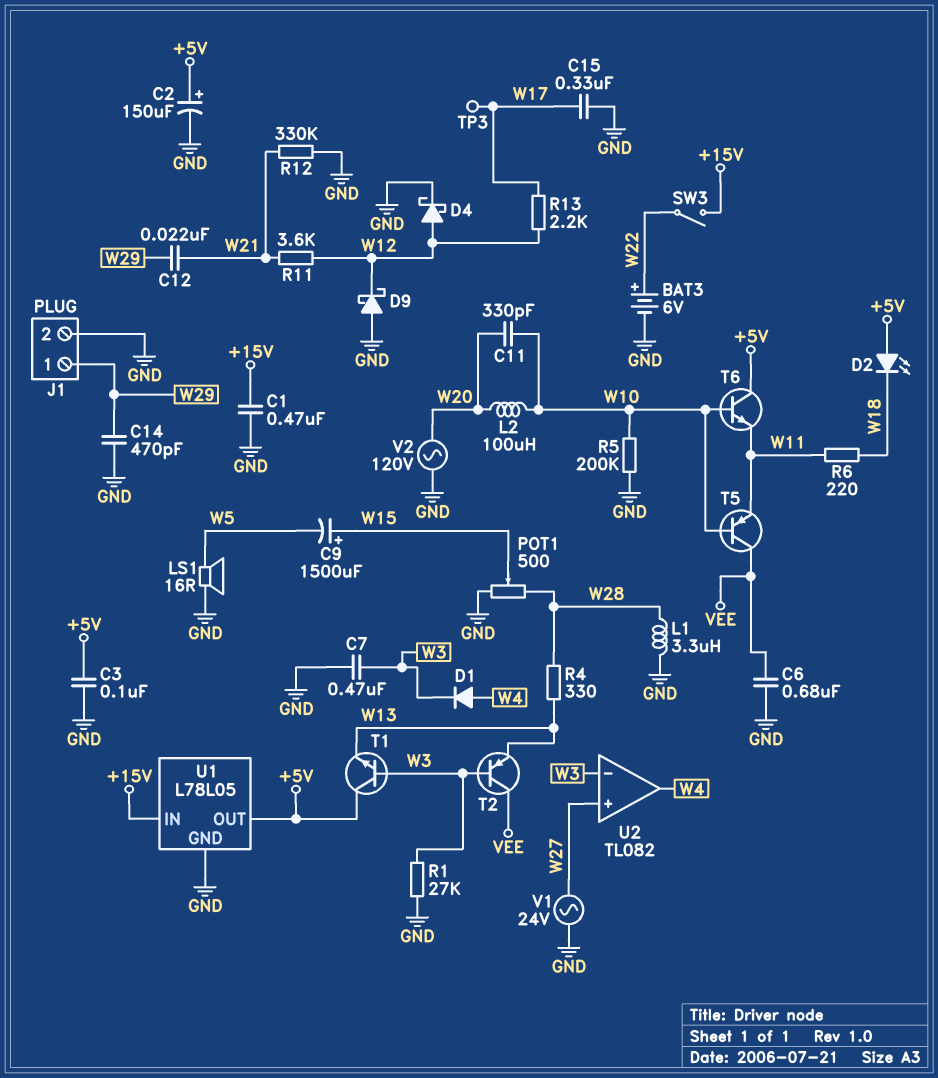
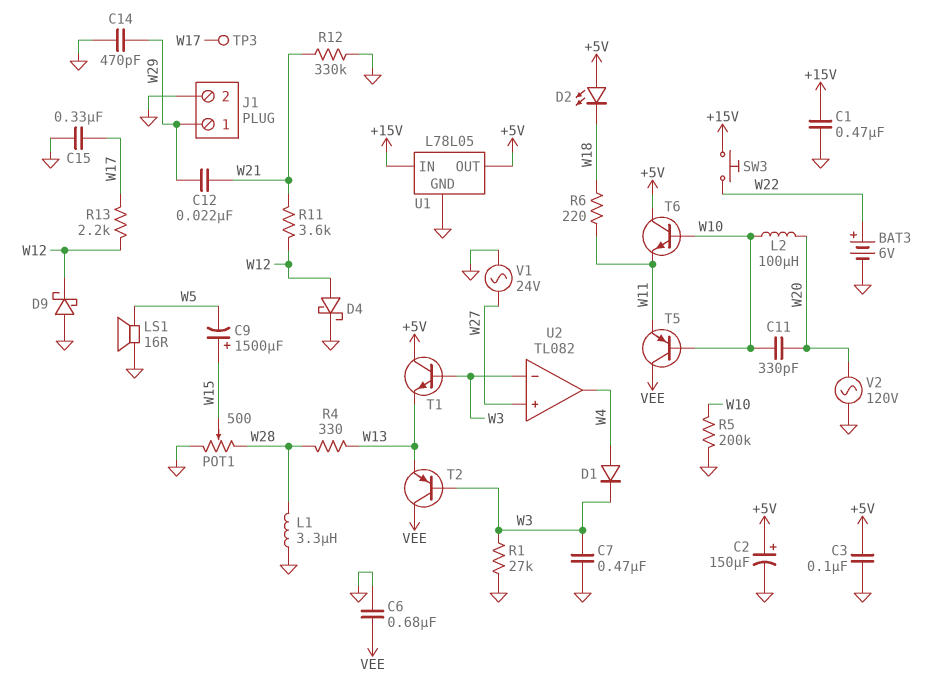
SW3: switch (+15V, W22) -> button (+15V, W22)

